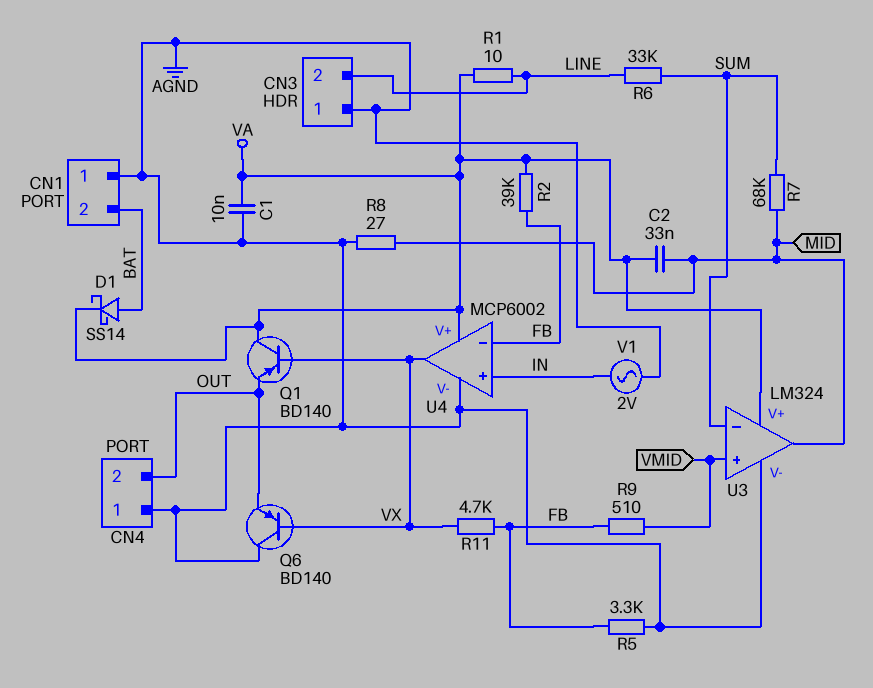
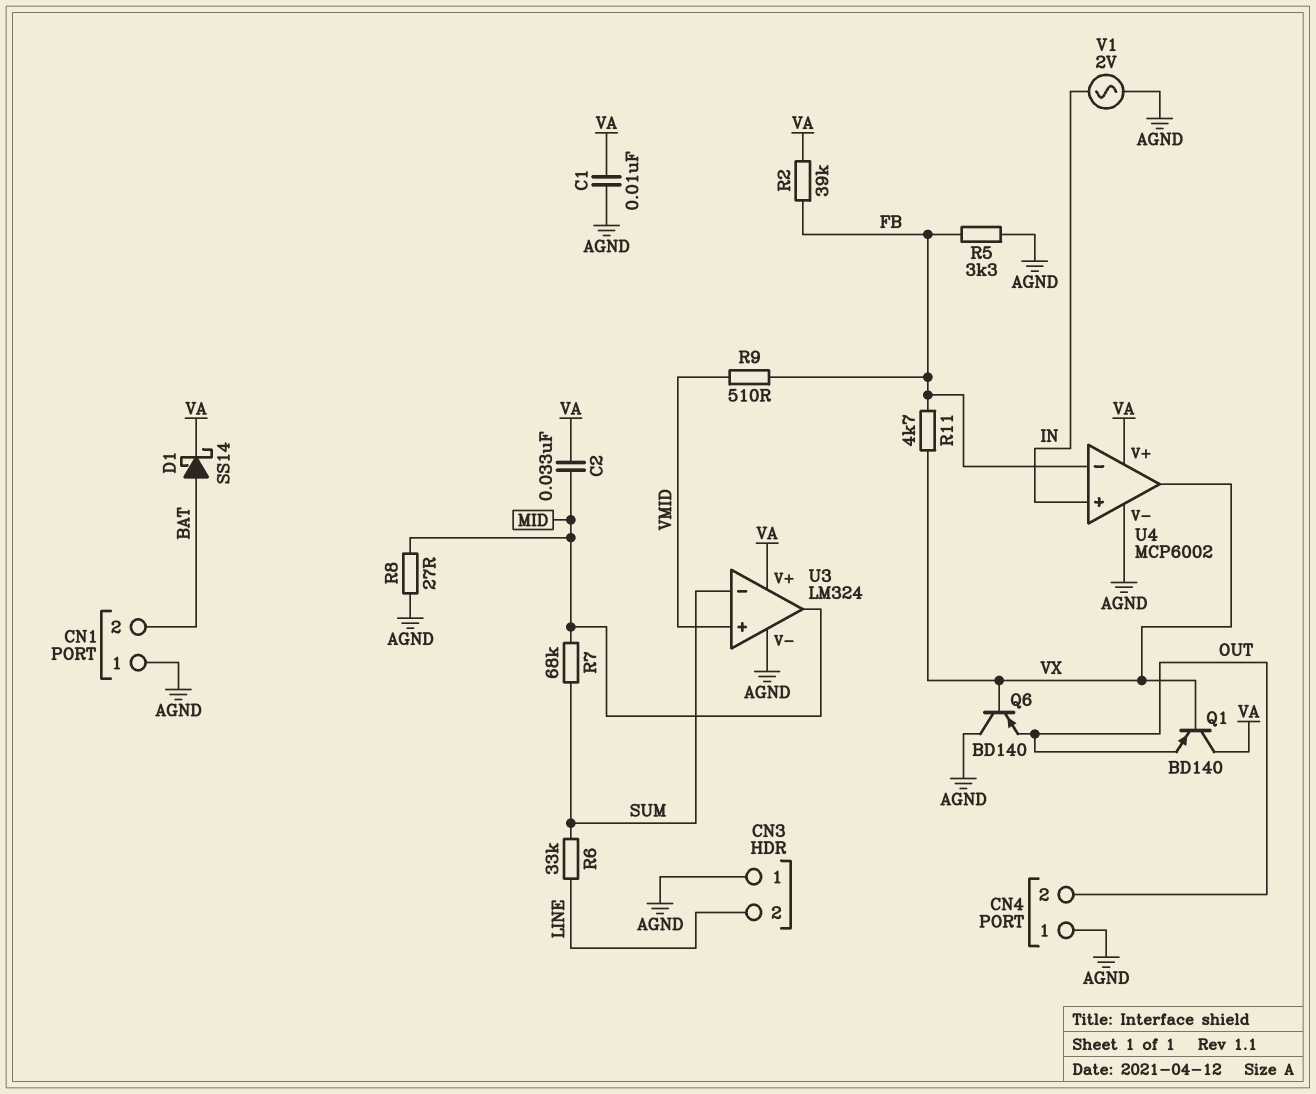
R1: 10 (LINE, VA) -> none

